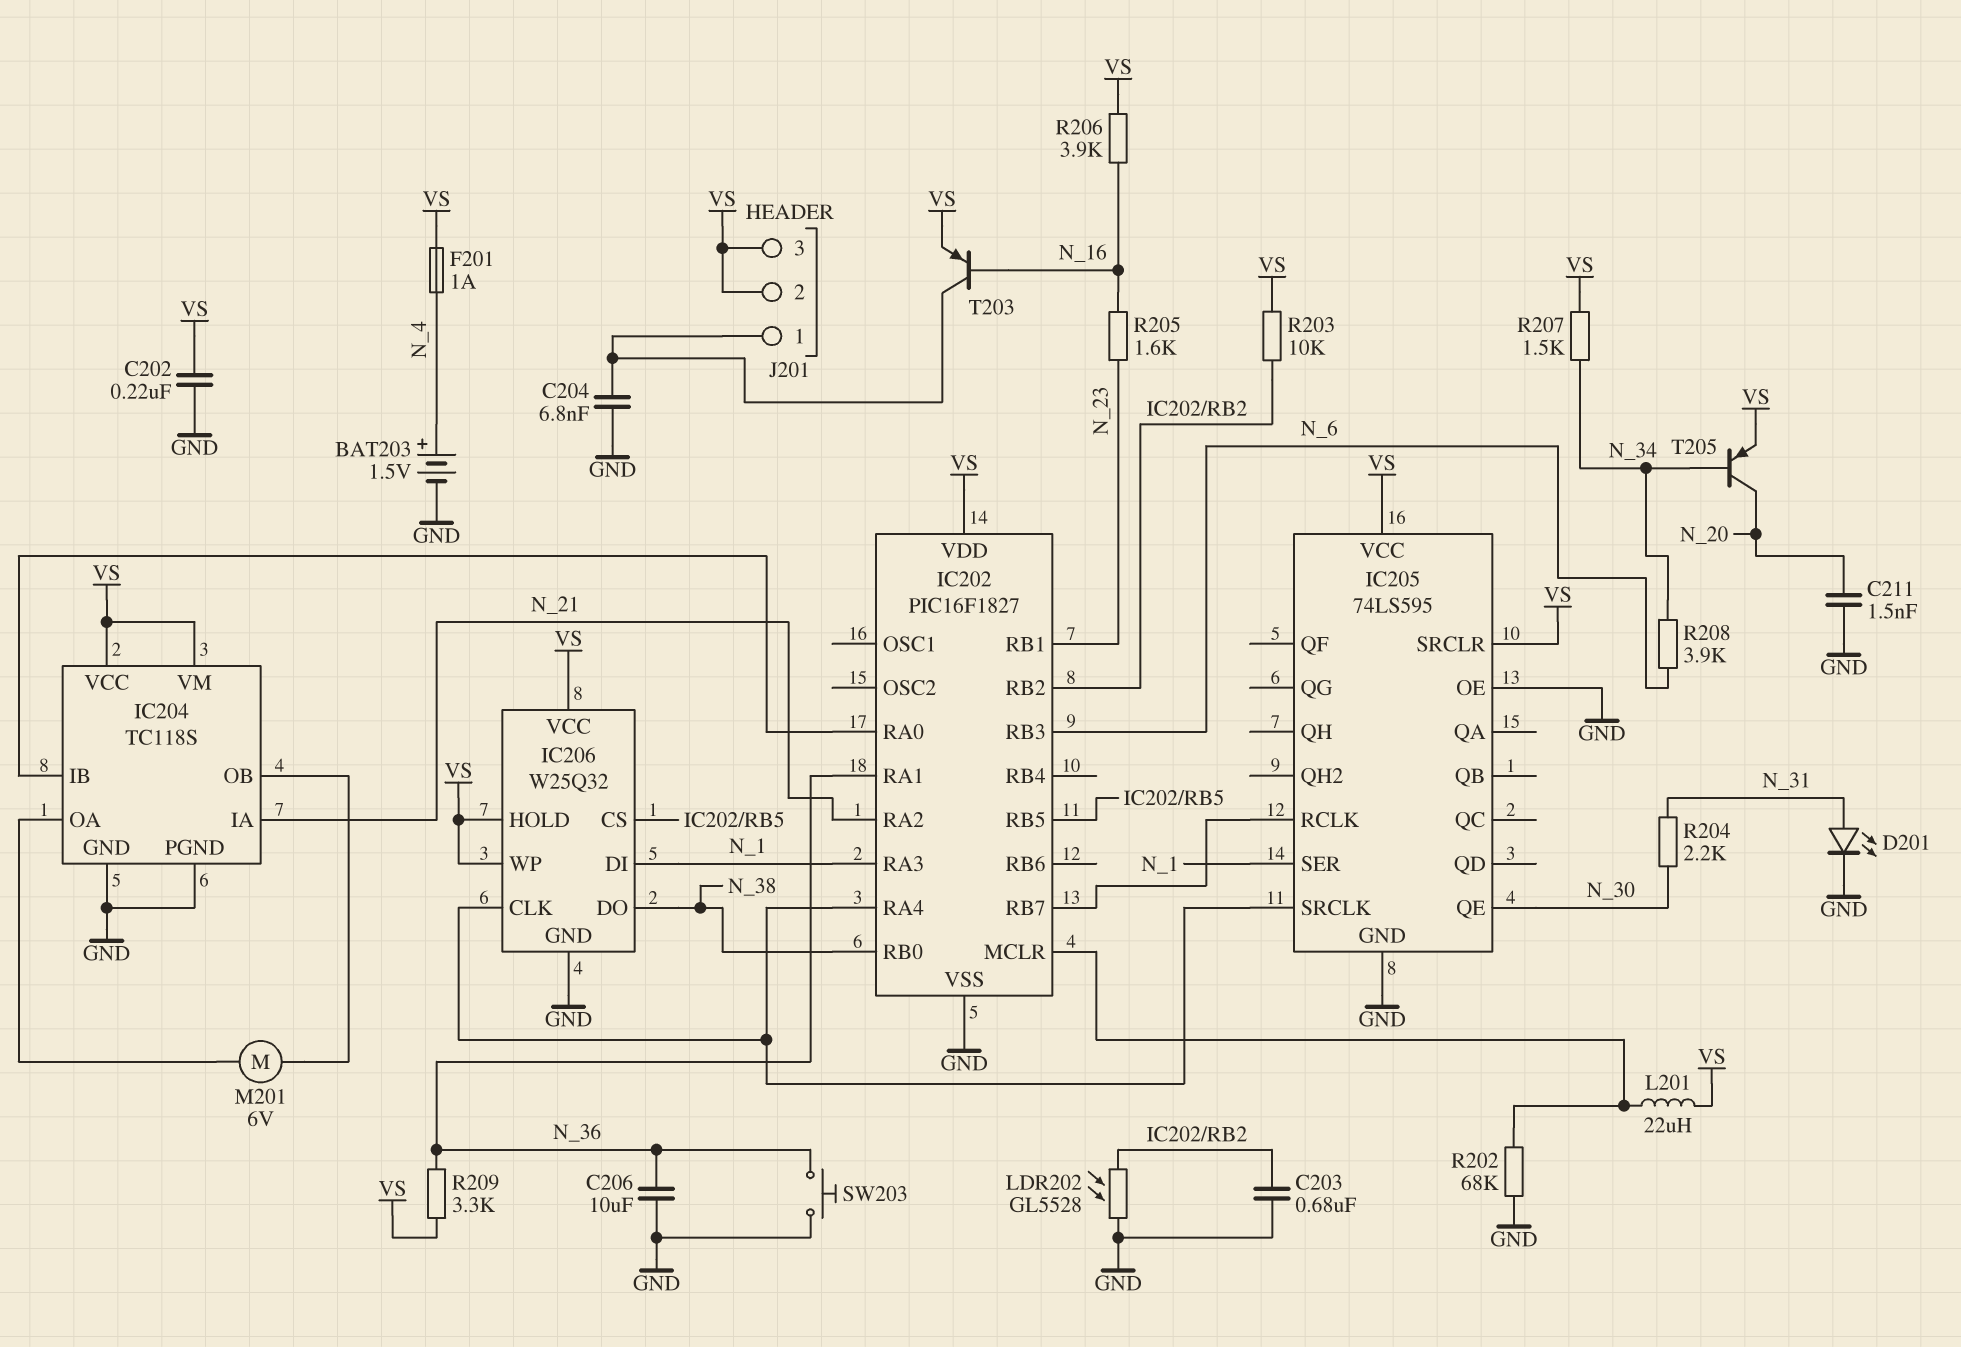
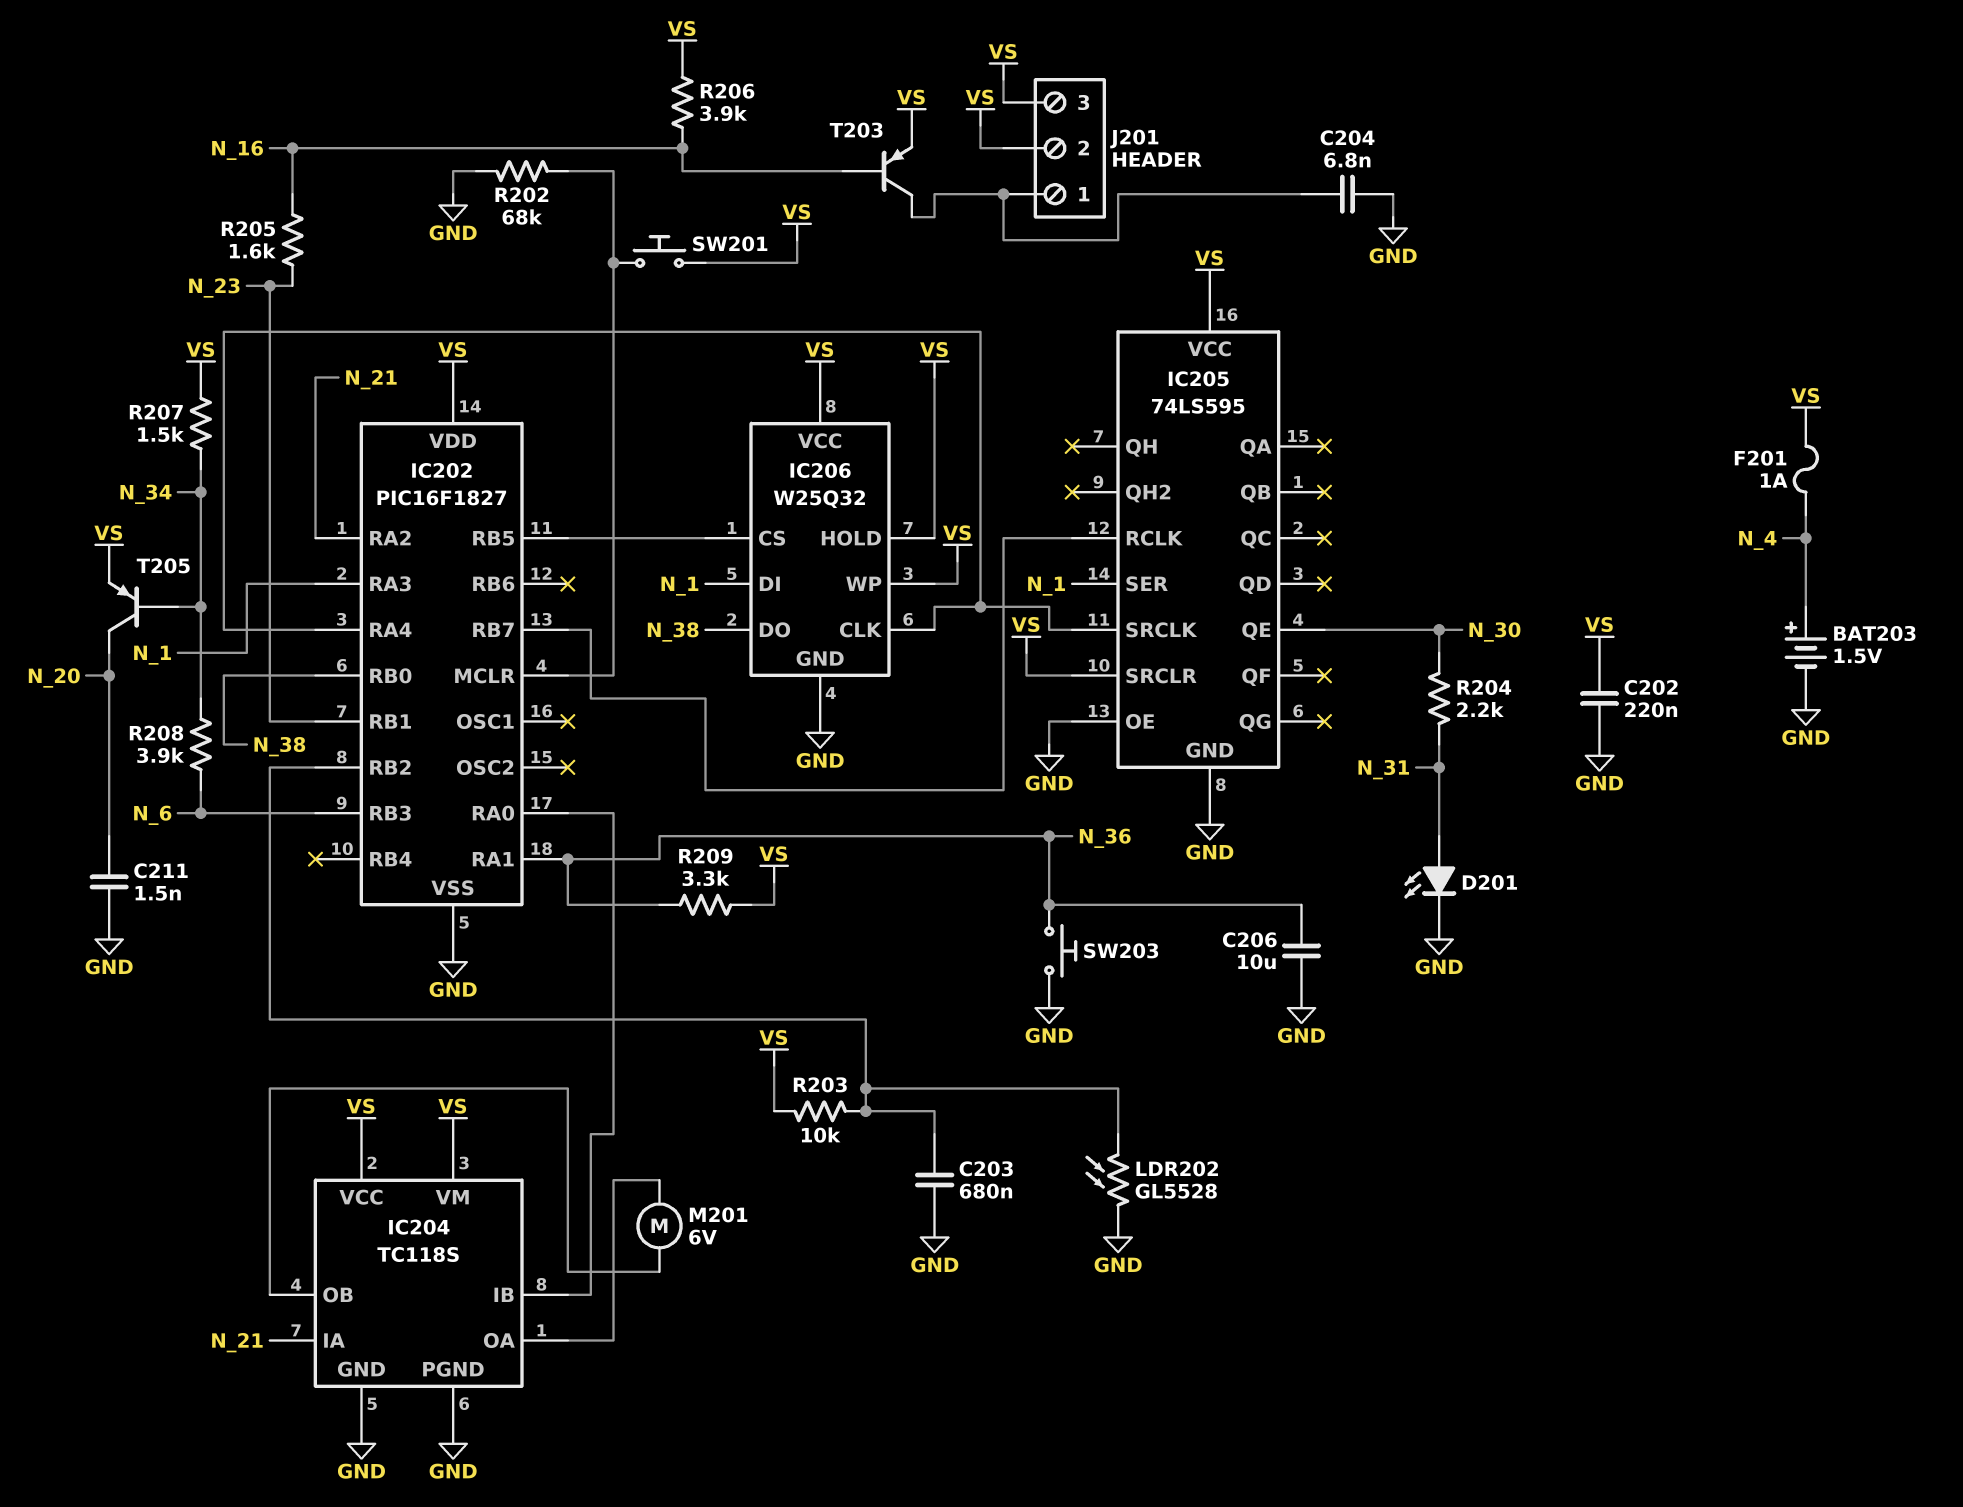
L201: 22uH (IC202/MCLR, VS) -> none
SW201: none -> button (IC202/MCLR, VS)

